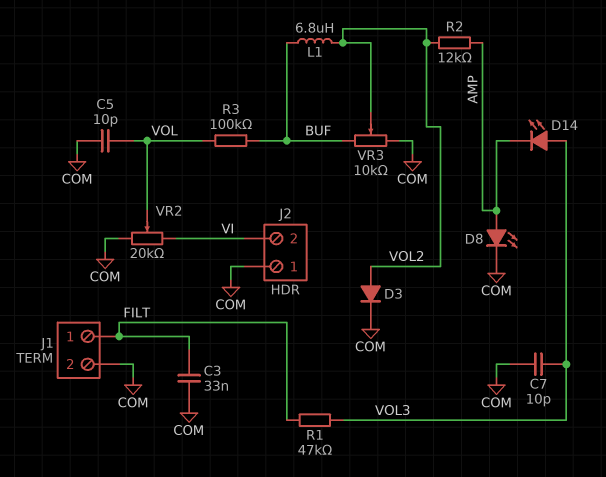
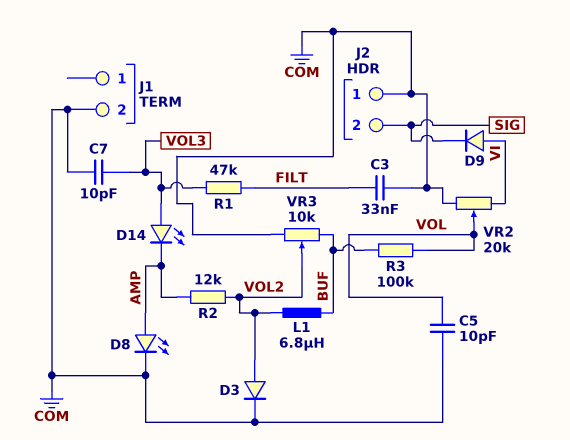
D9: none -> diode (A VI, K SIG)
J1 pin 1: FILT -> none
J2 pin 2: VI -> SIG

